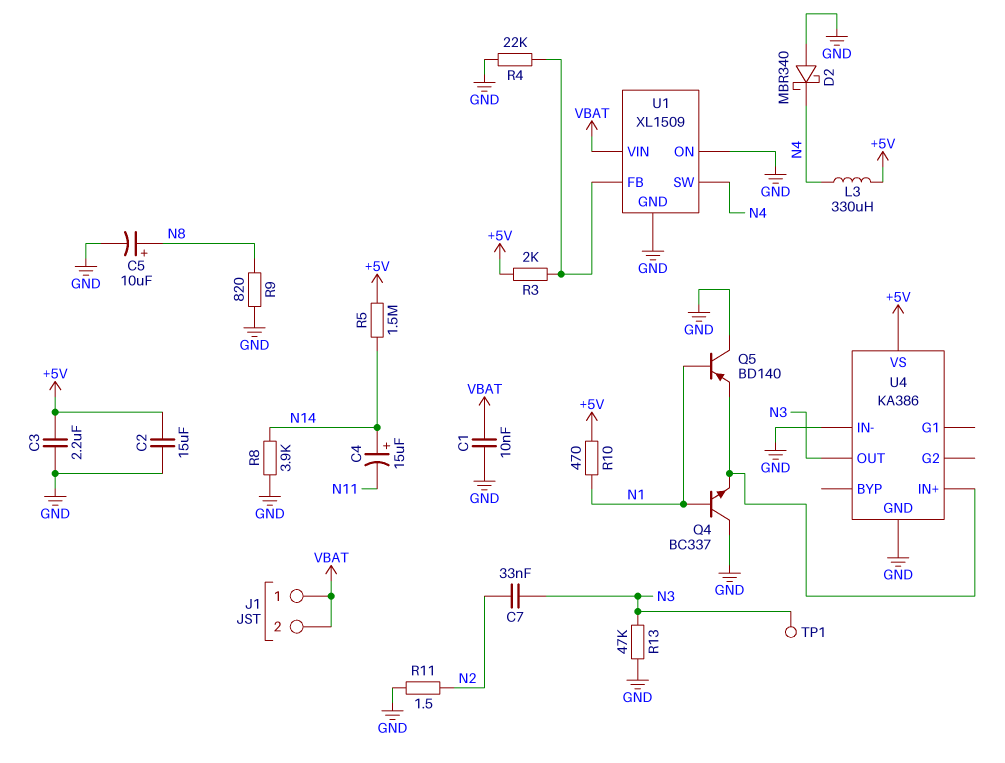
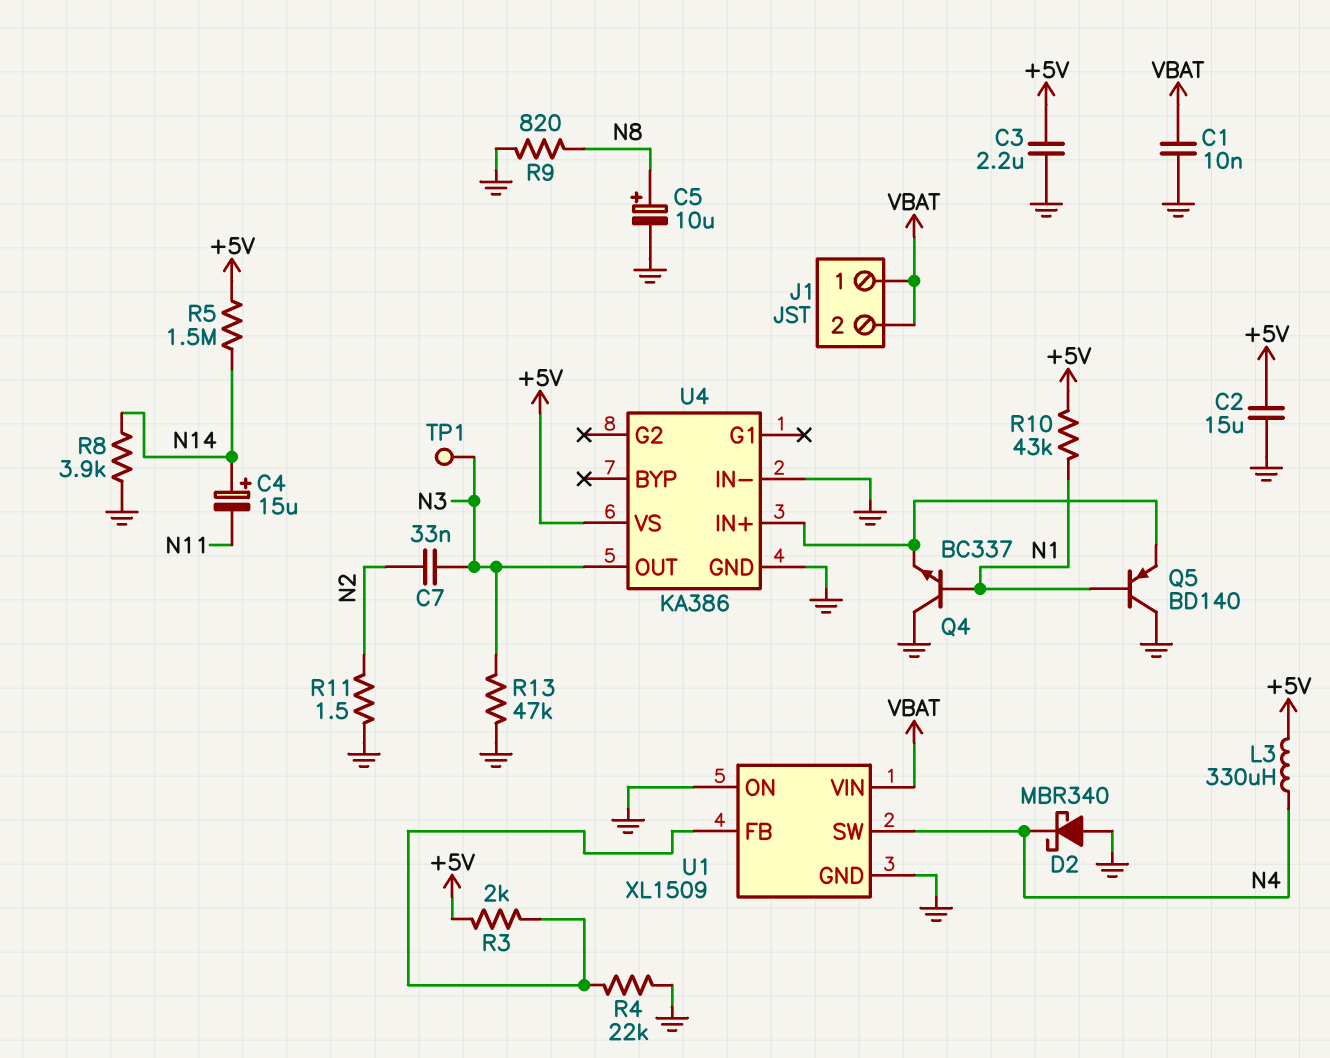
R10: 470 (+5V, N1) -> 43k (+5V, N1)

